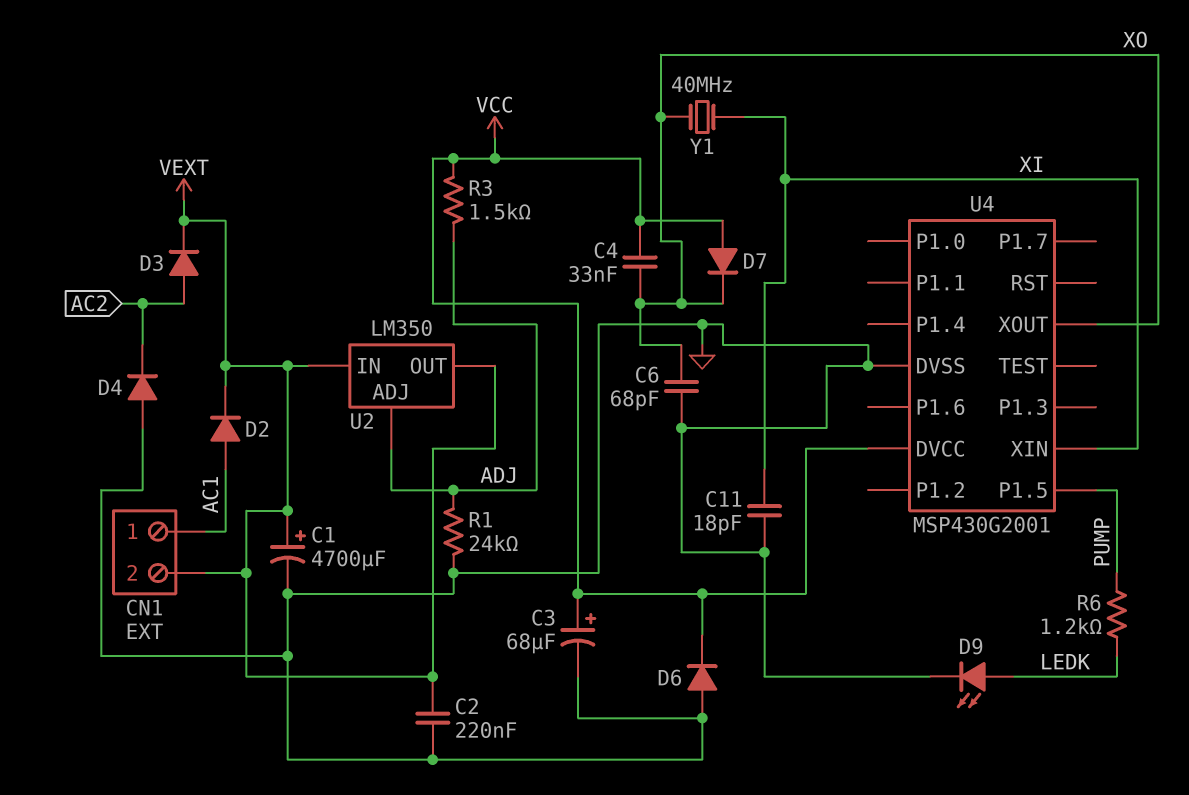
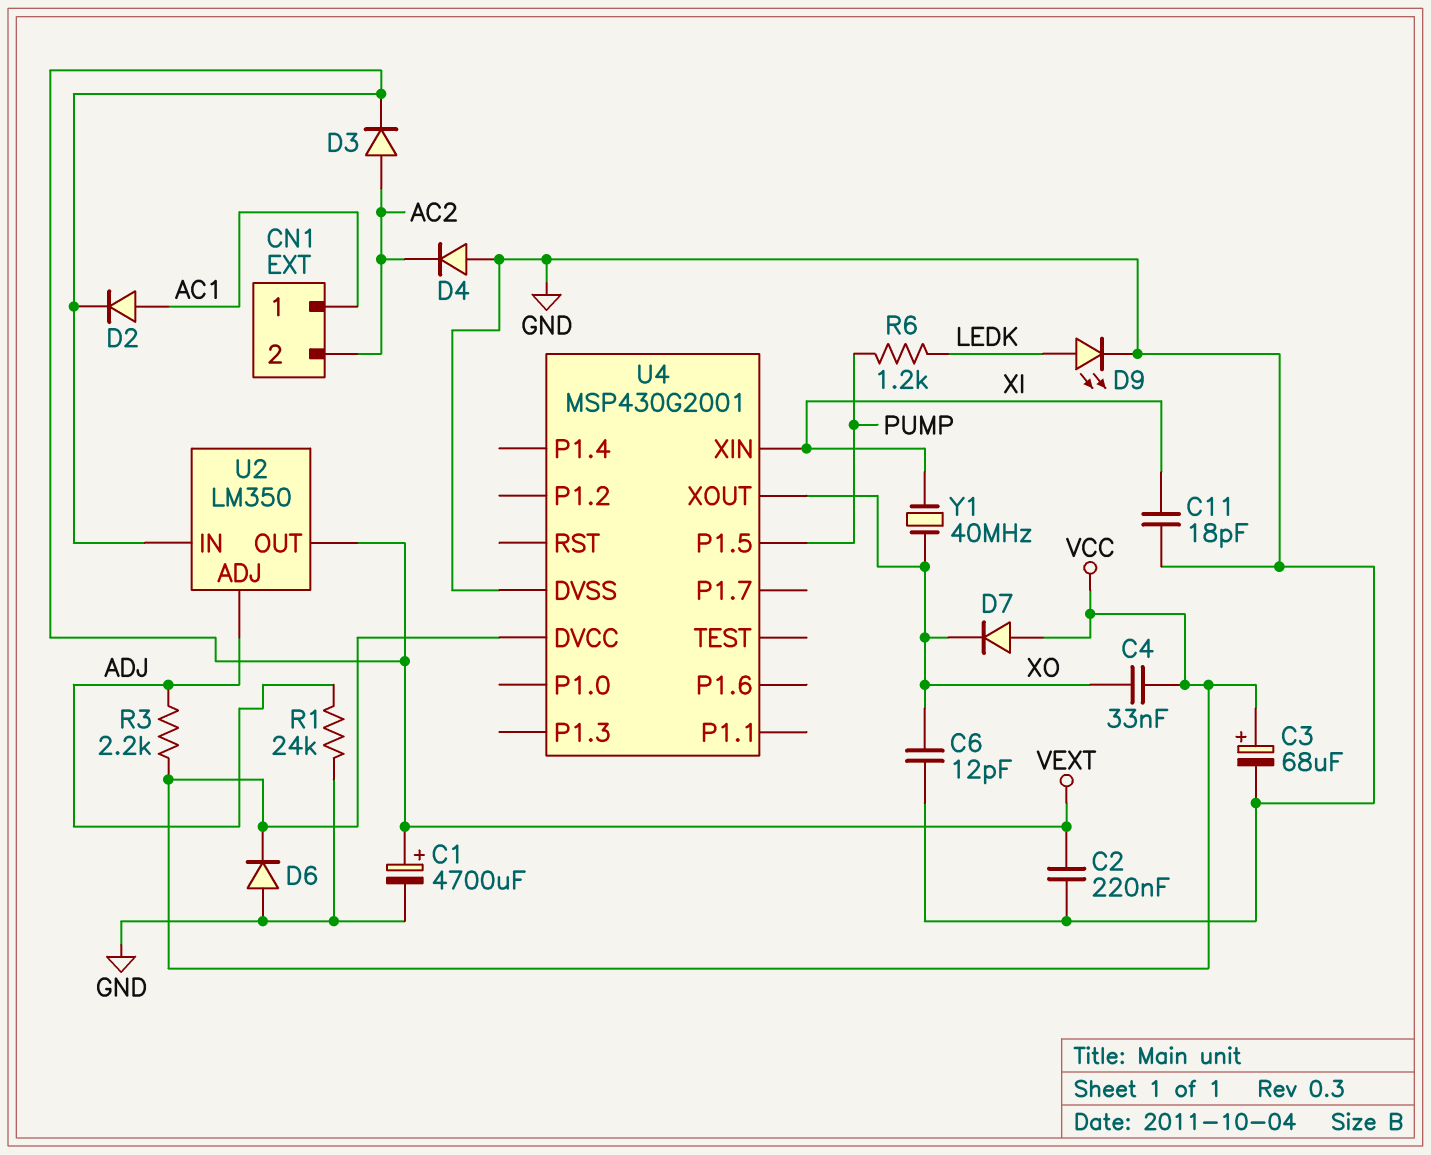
C6: 68pF (GND, XO) -> 12pF (GND, XO)
CN1 pin 2: VEXT -> AC2
R3: 1.5k (ADJ, VCC) -> 2.2k (ADJ, VCC)

